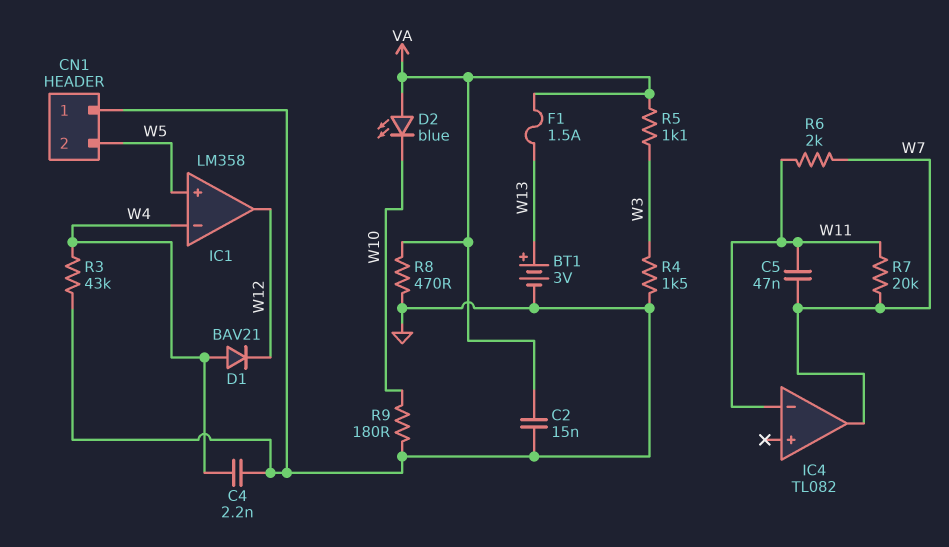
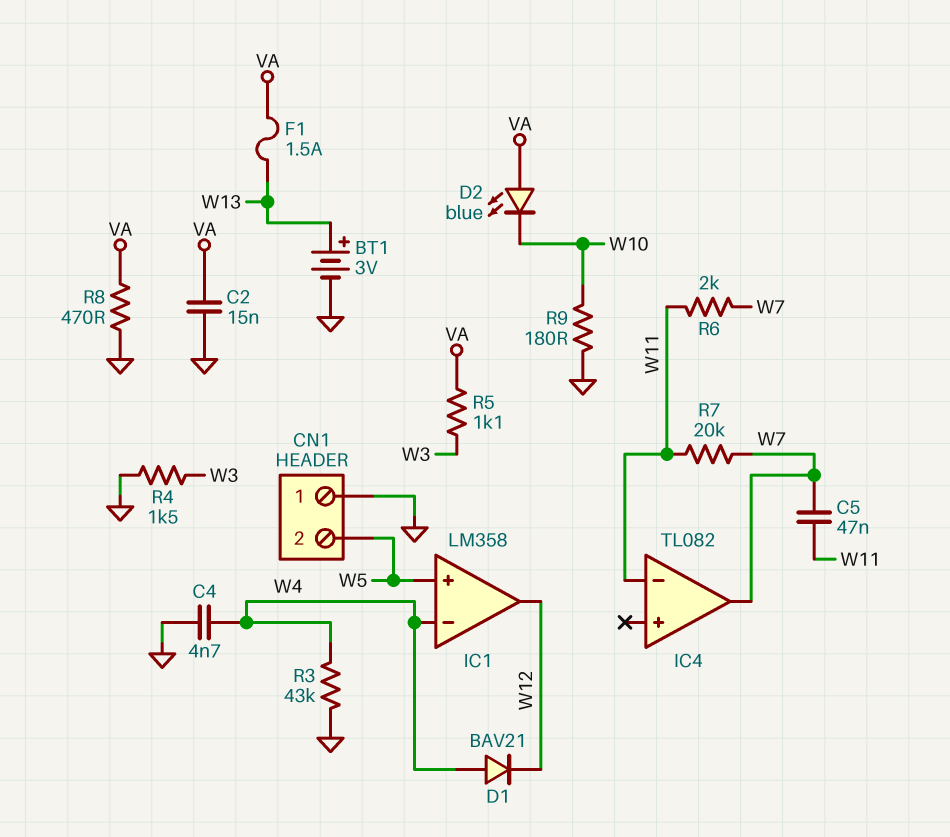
C4: 2.2nF (GND, W4) -> 4.7nF (GND, W4)

